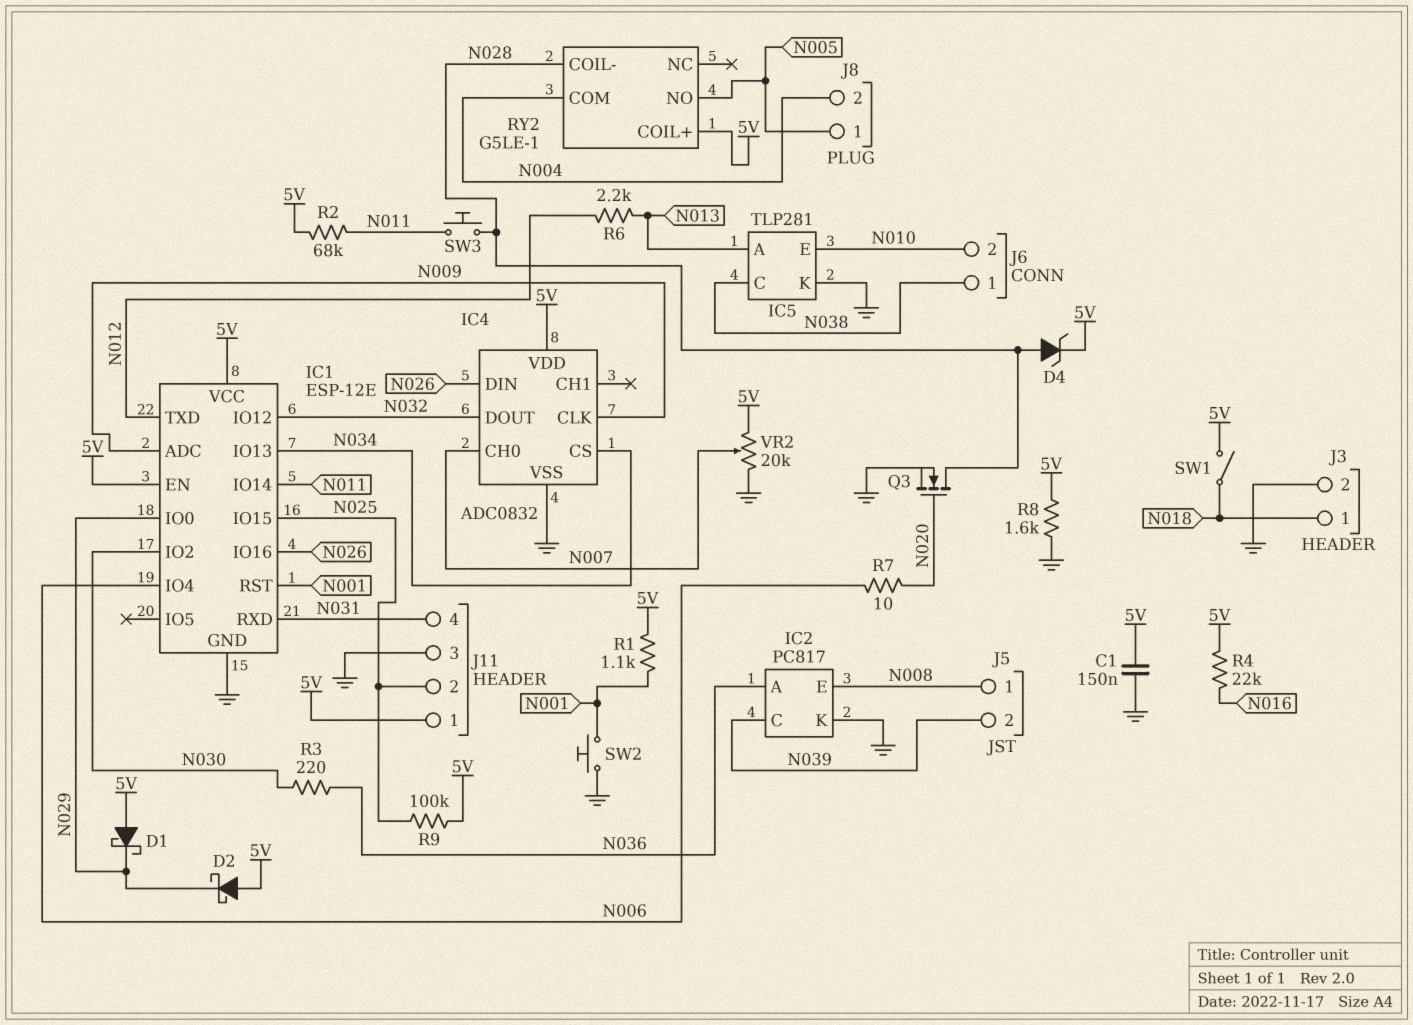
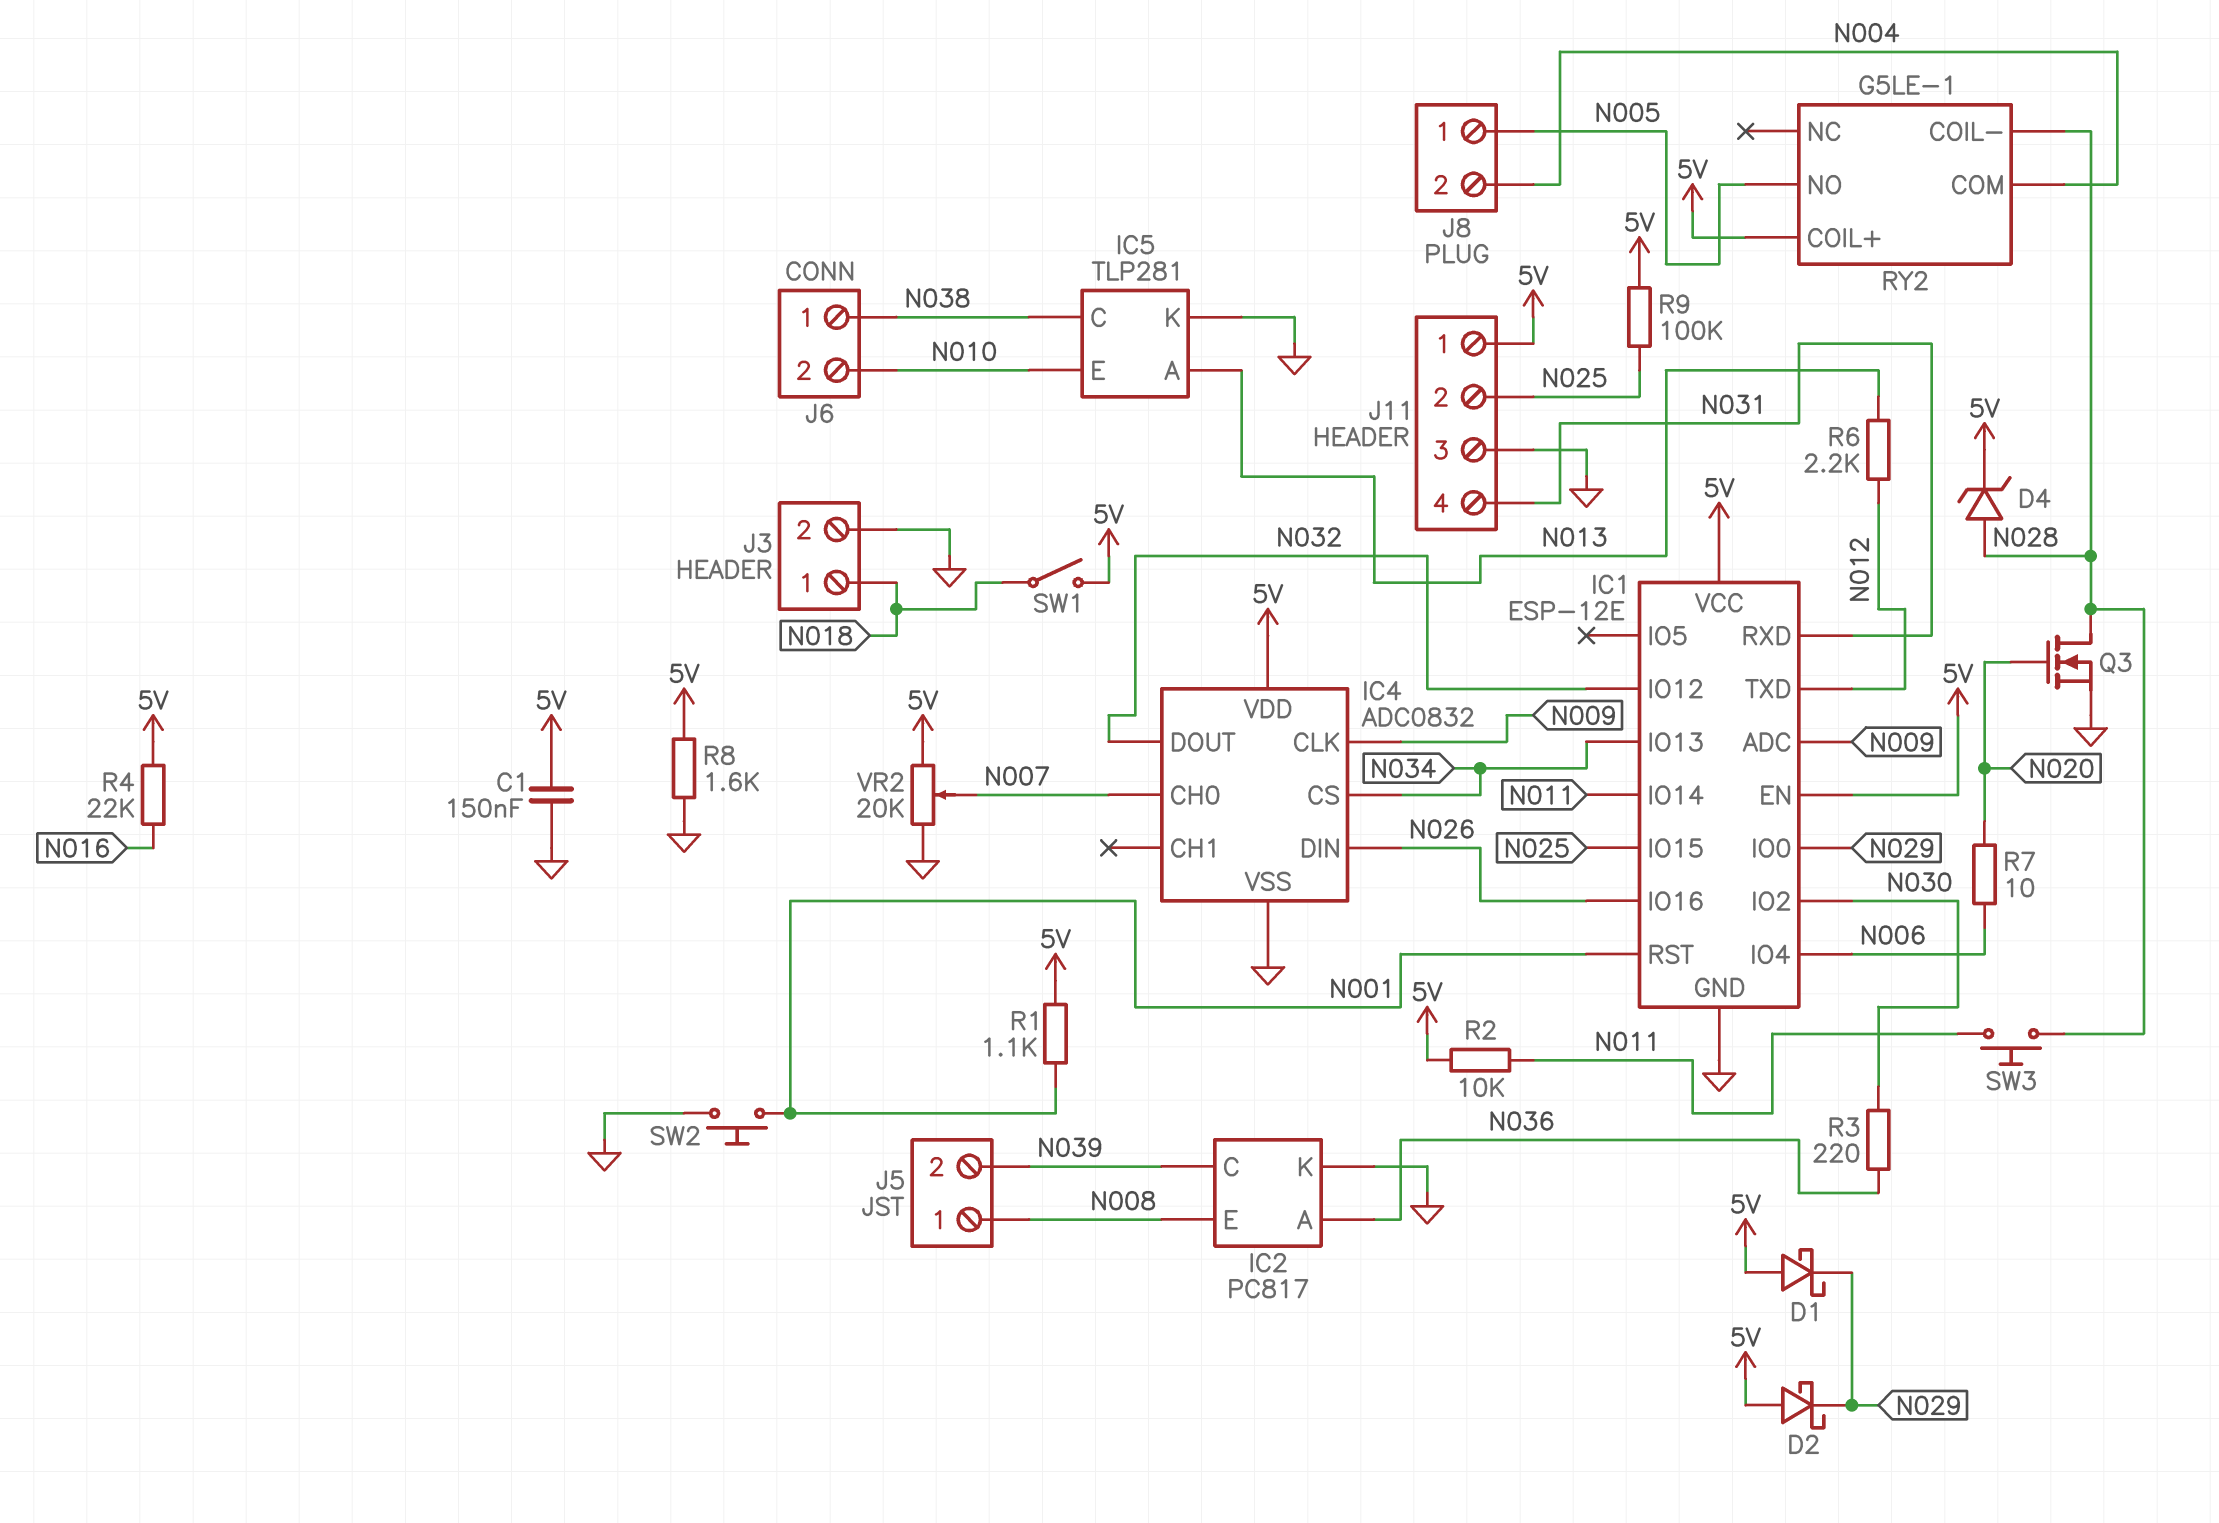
R2: 68k (5V, N011) -> 10k (5V, N011)

